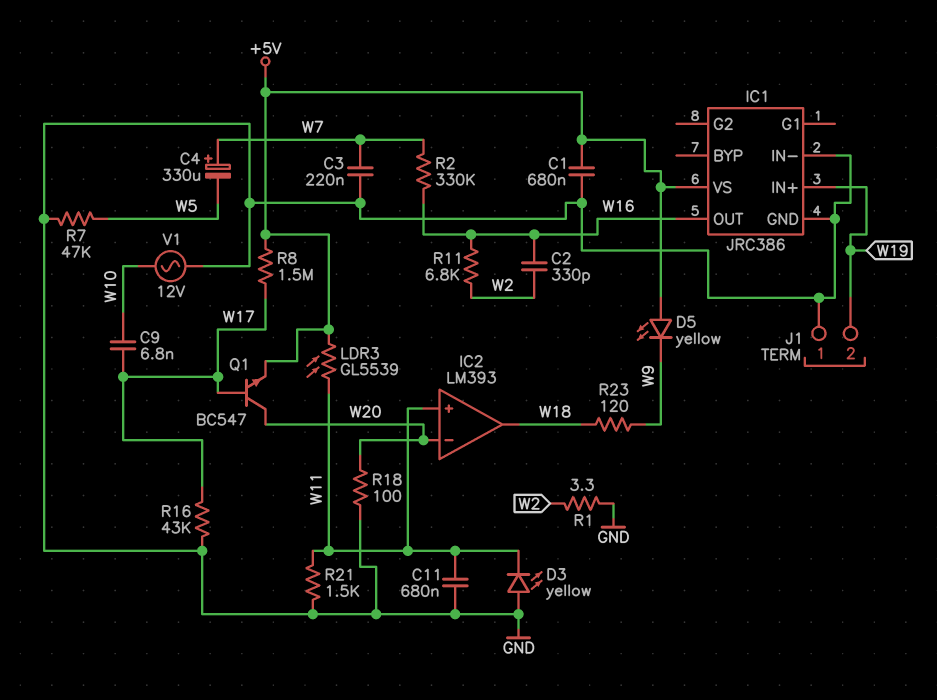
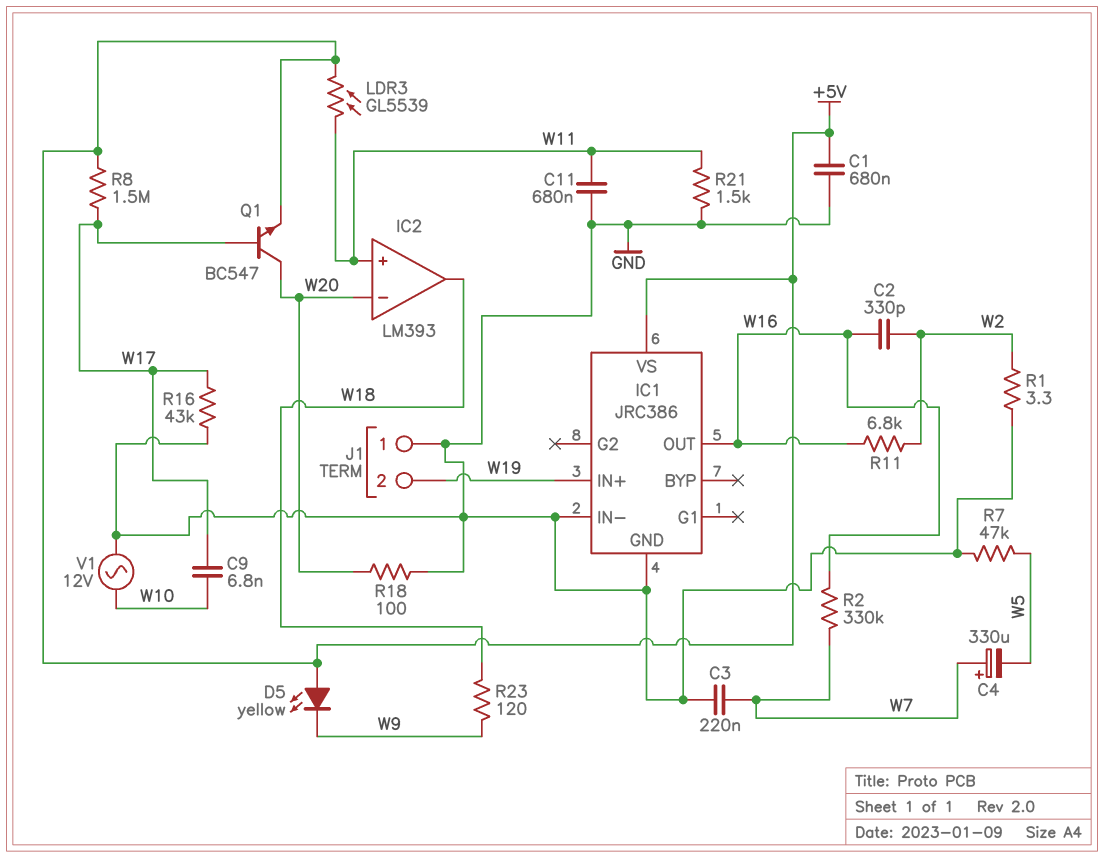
D3: LED yellow (A GND, K W11) -> none

